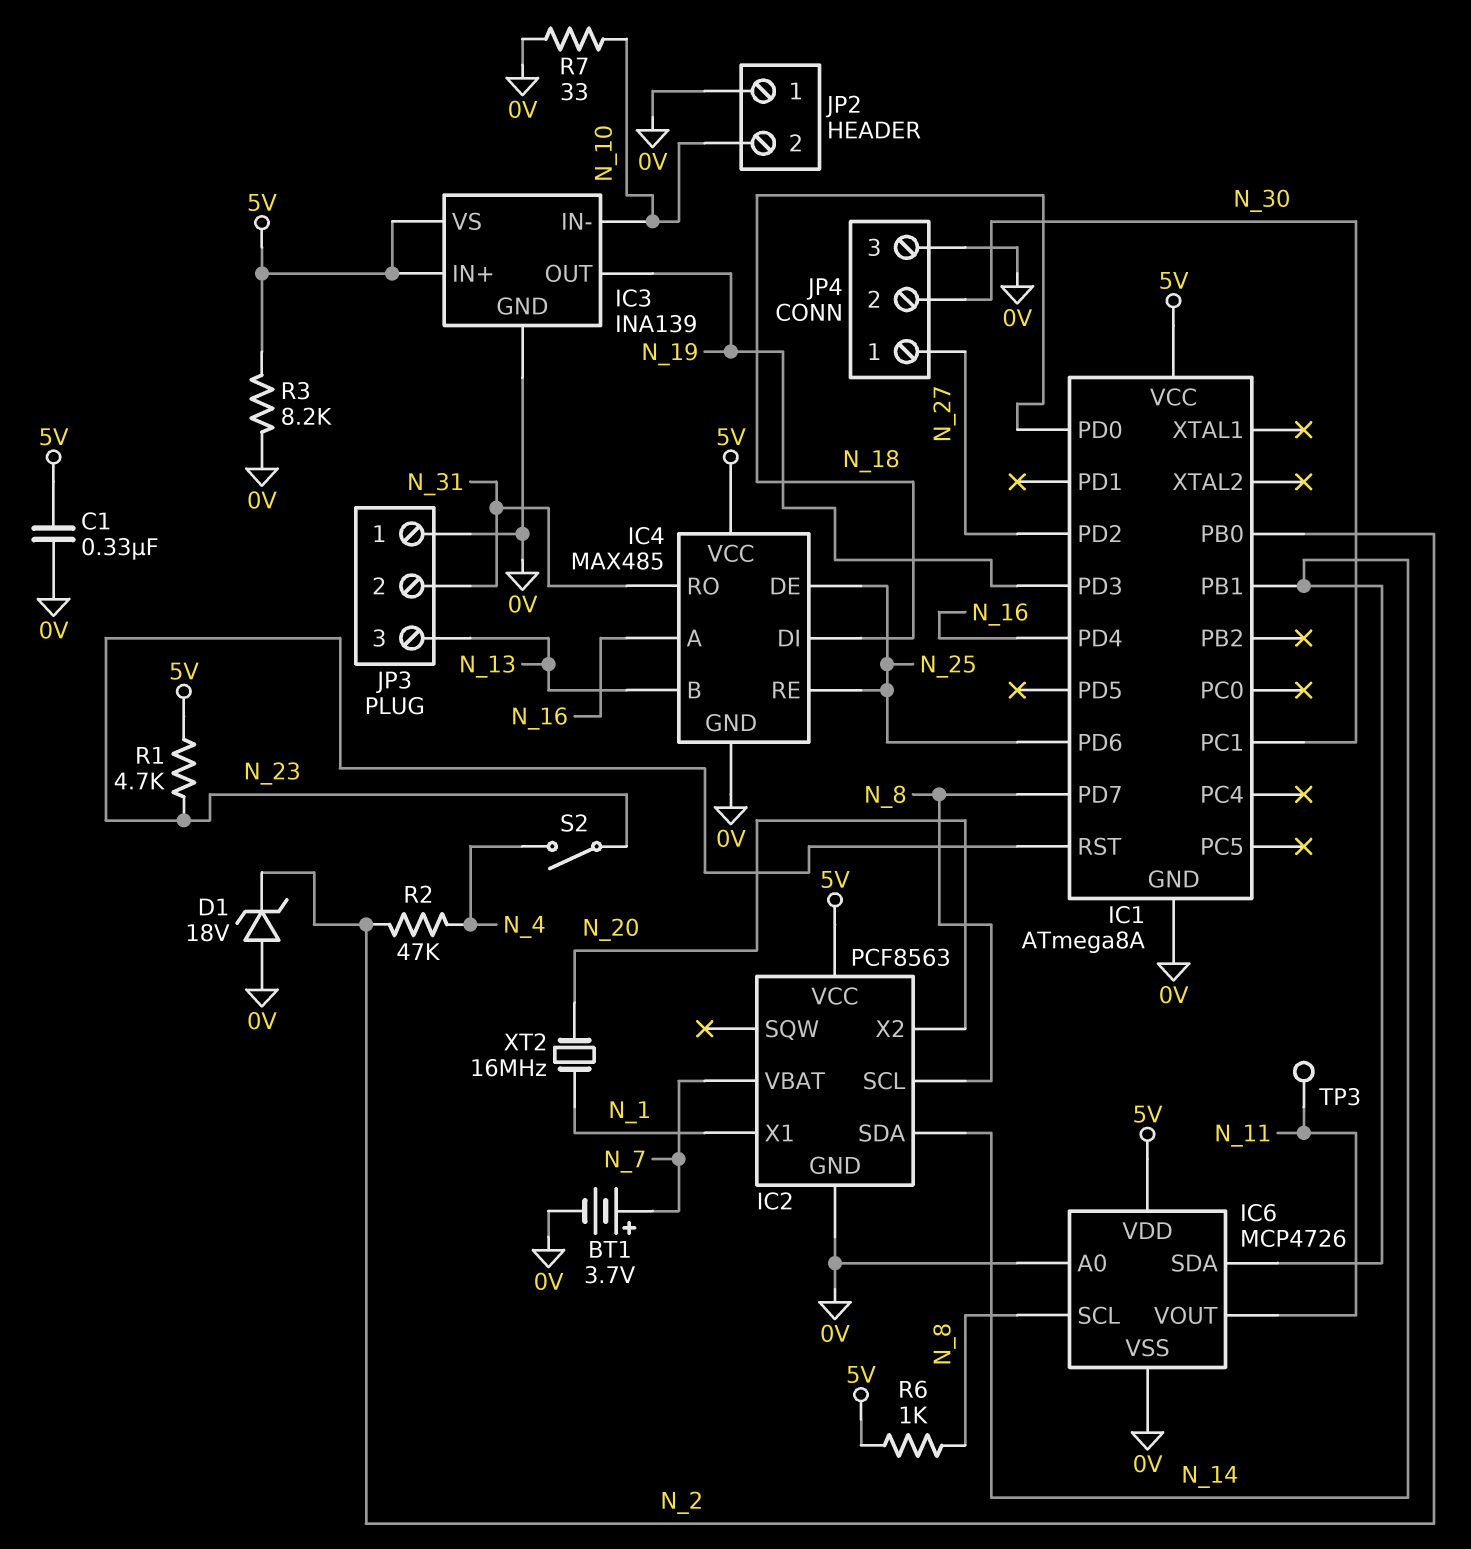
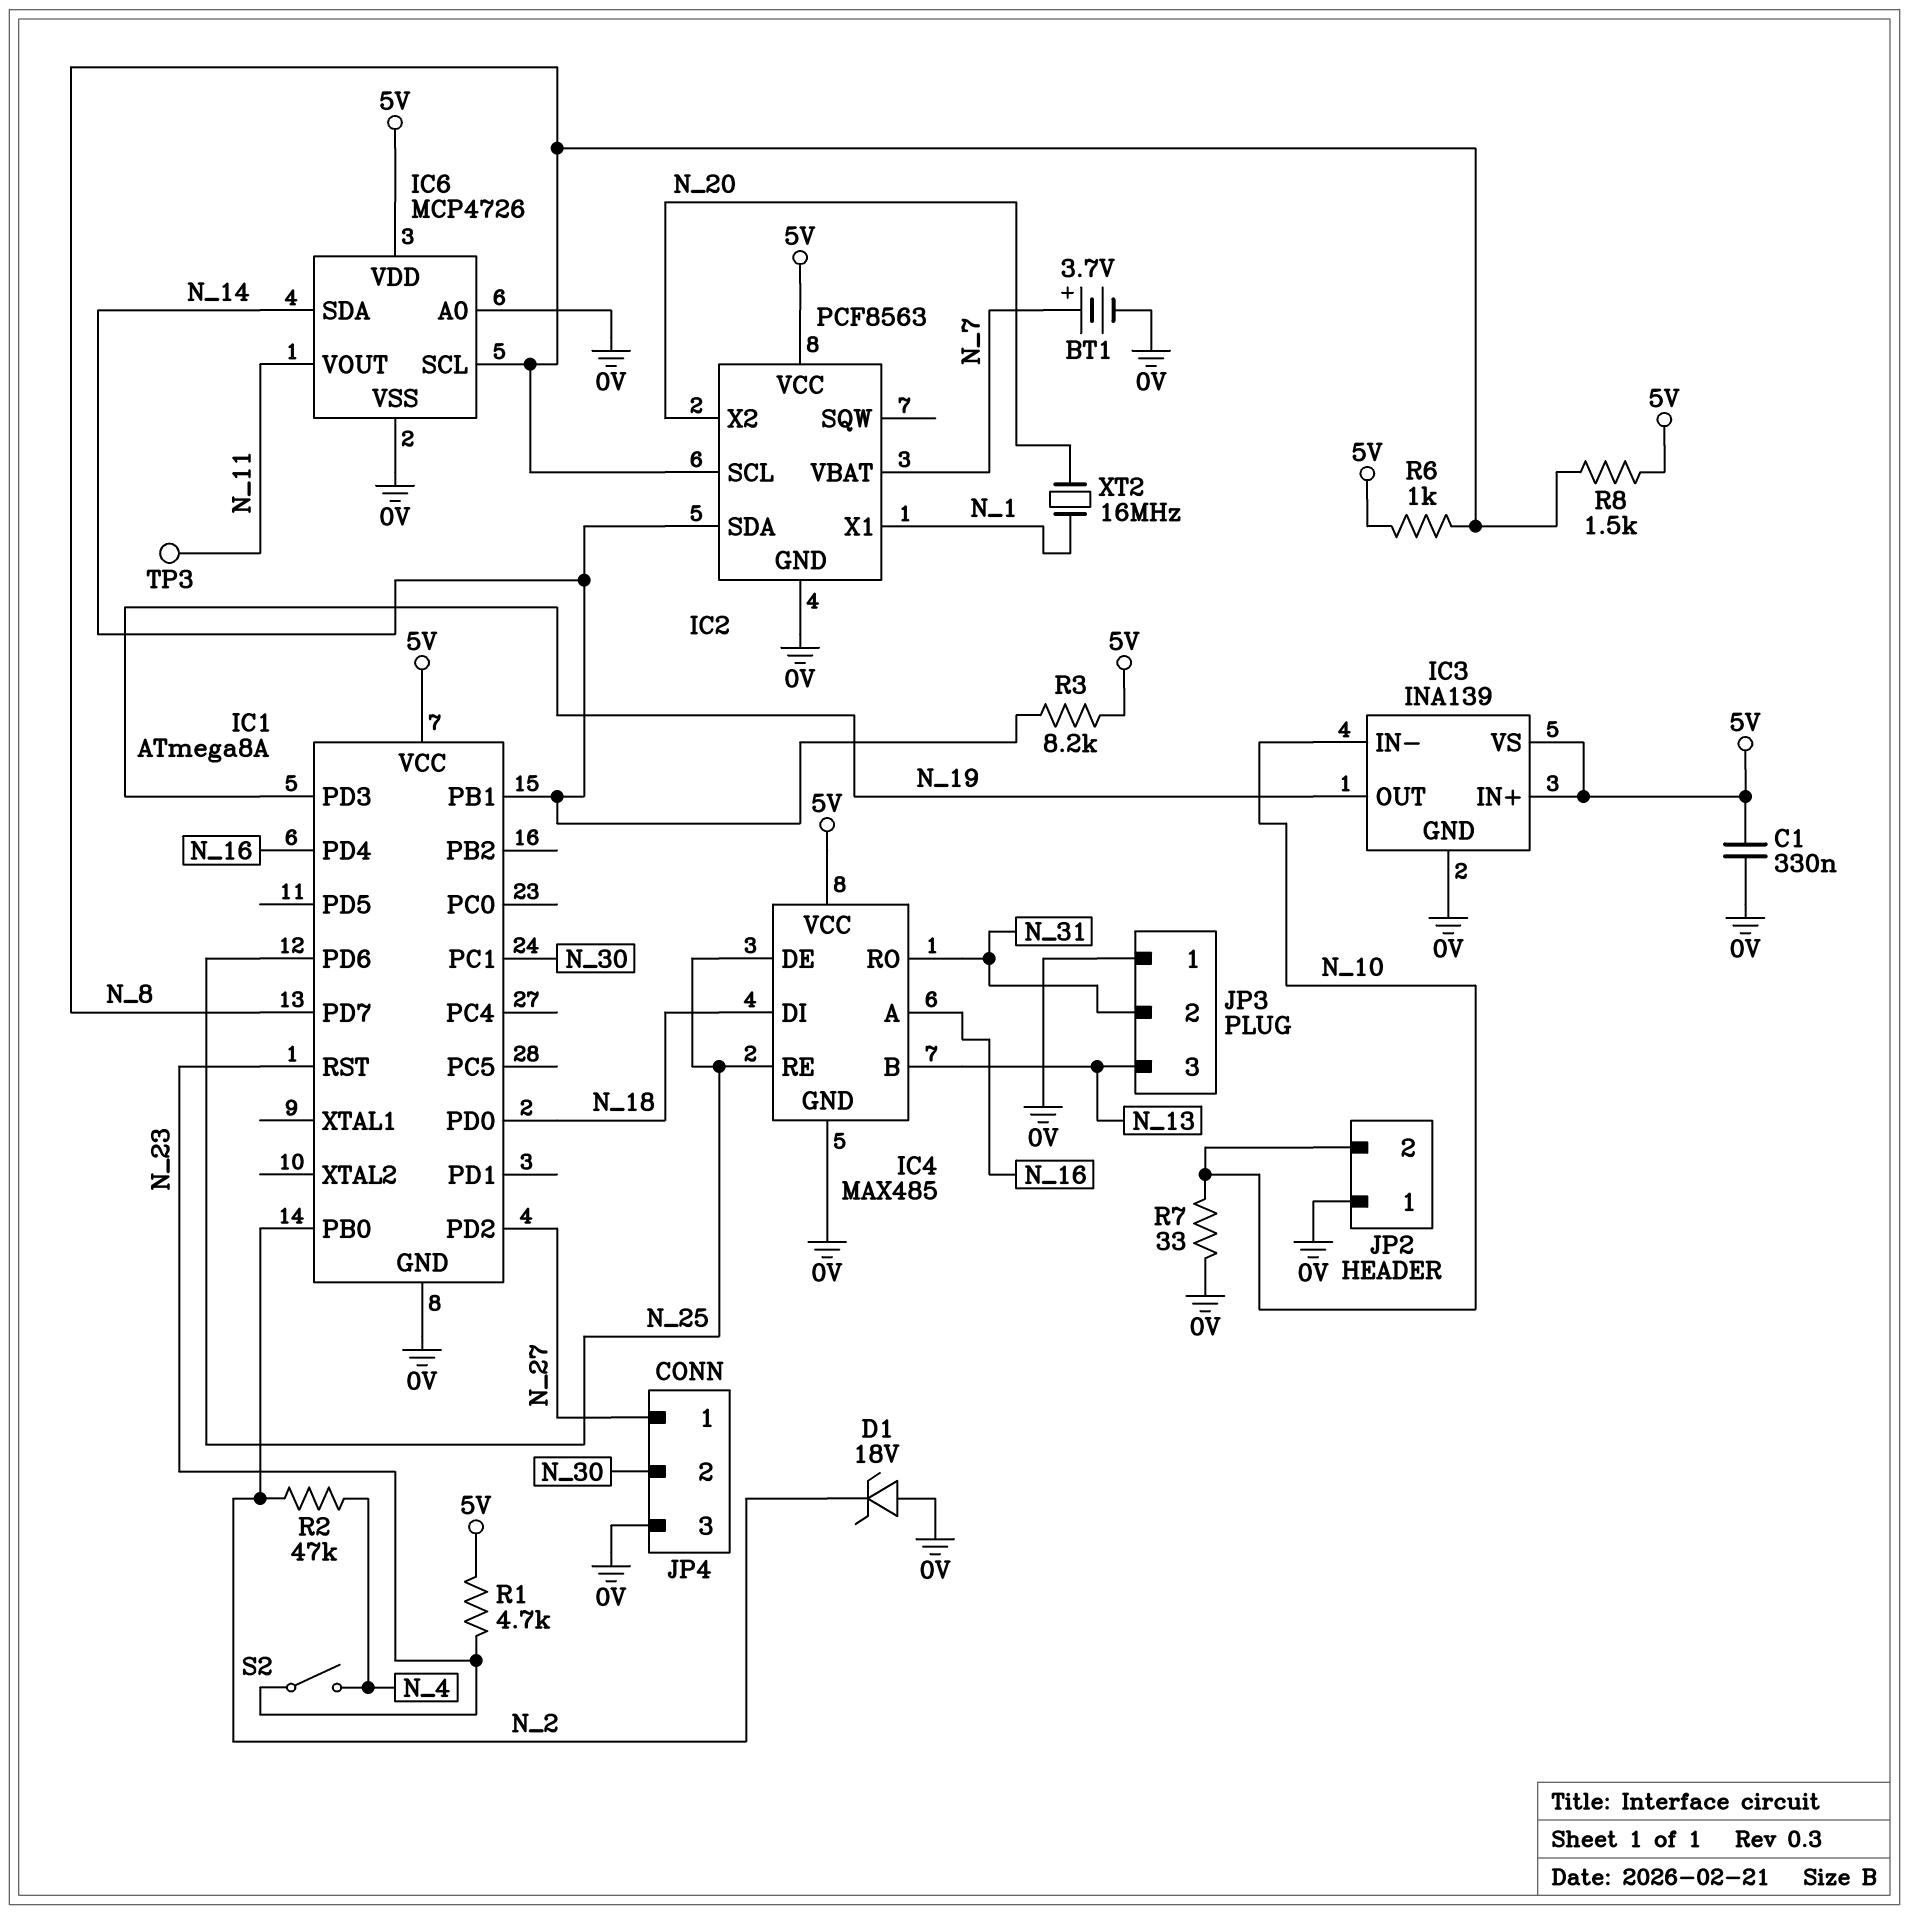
R3: 8.2k (0V, 5V) -> 8.2k (5V, N_14)
R8: none -> 1.5k (5V, N_8)

